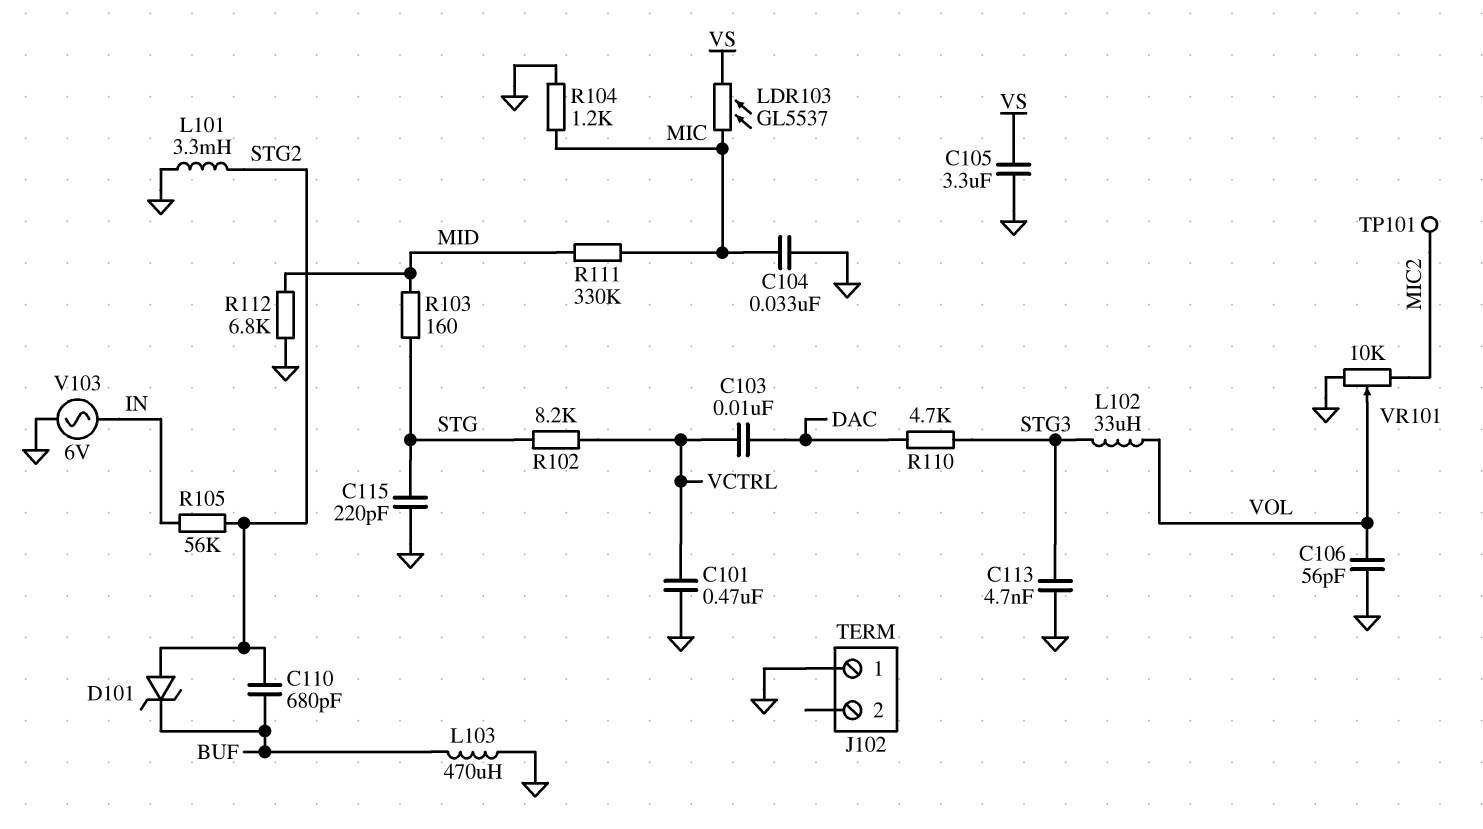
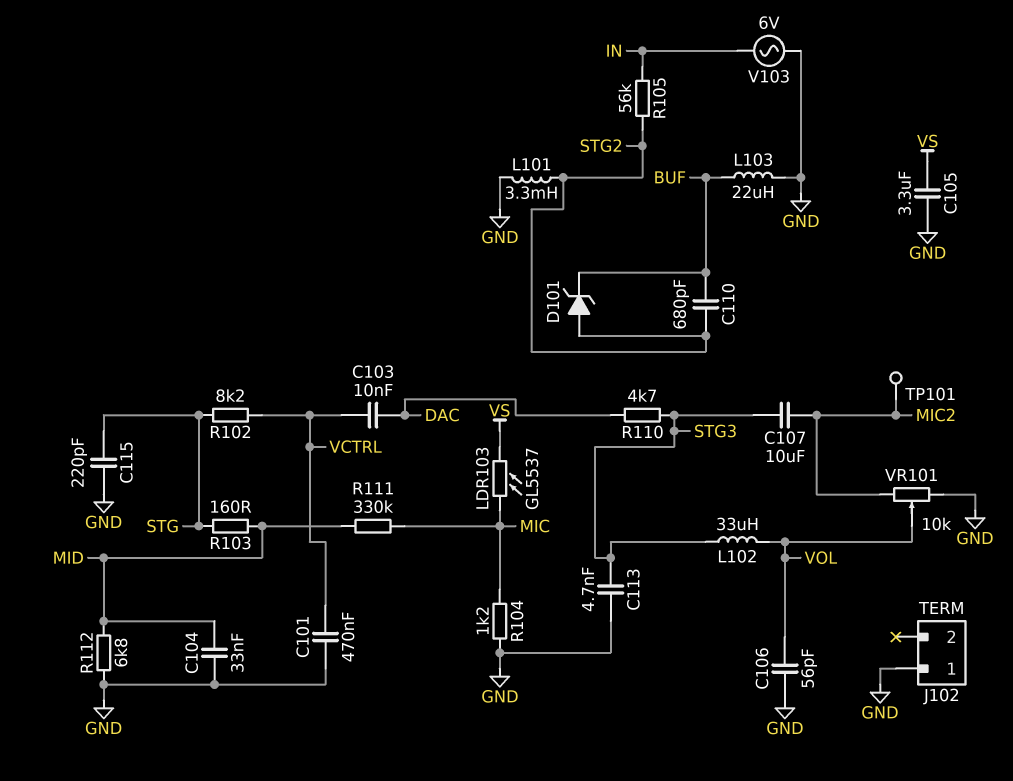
C104: 33nF (GND, MIC) -> 33nF (GND, MID)
C107: none -> 10uF (MIC2, STG3)
L103: 470uH (BUF, GND) -> 22uH (BUF, GND)

